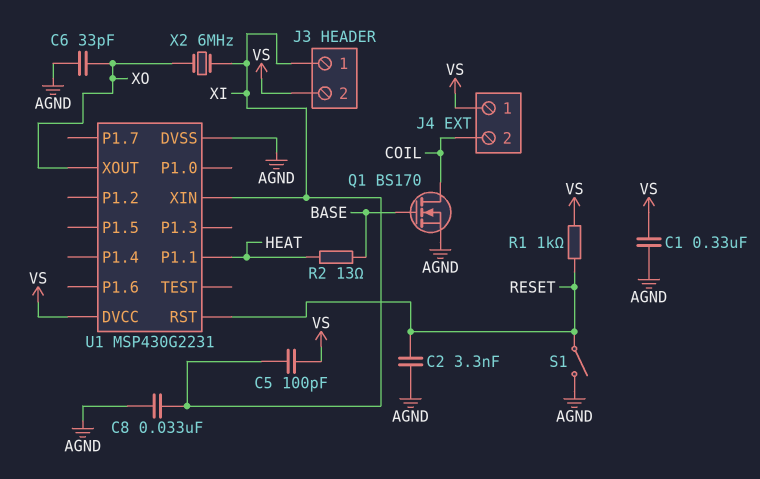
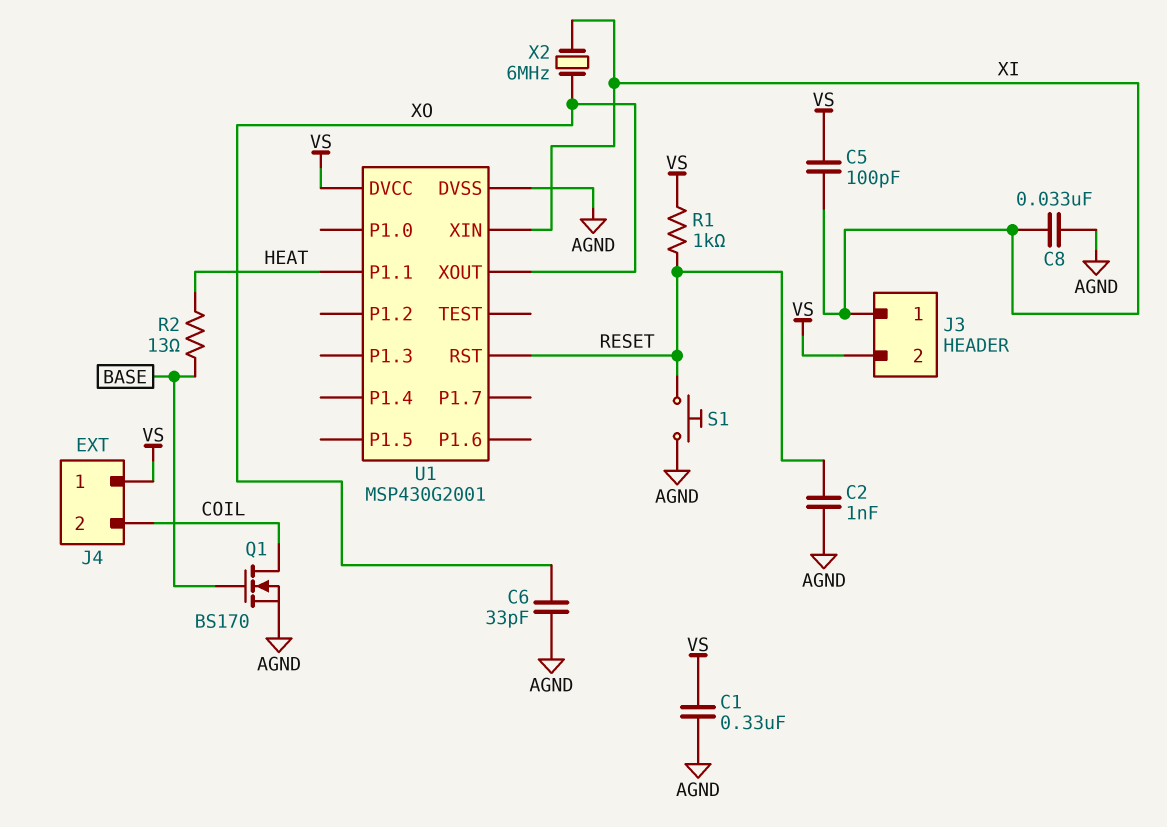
C2: 3.3nF (AGND, RESET) -> 1nF (AGND, RESET)
S1: switch (AGND, RESET) -> button (AGND, RESET)
U1: MSP430G2231 -> MSP430G2001

